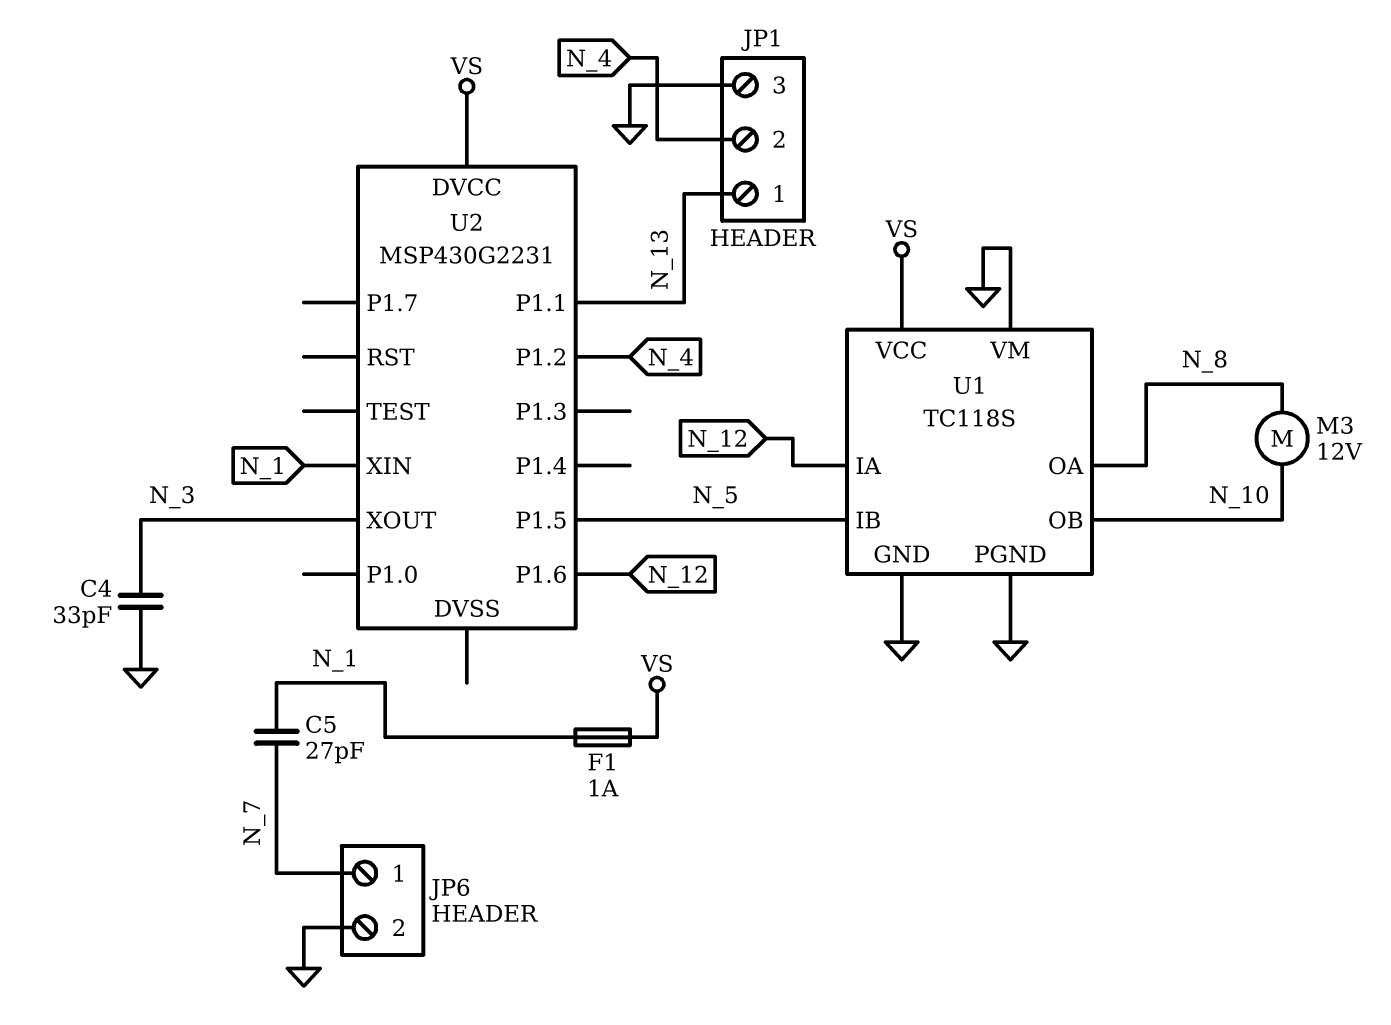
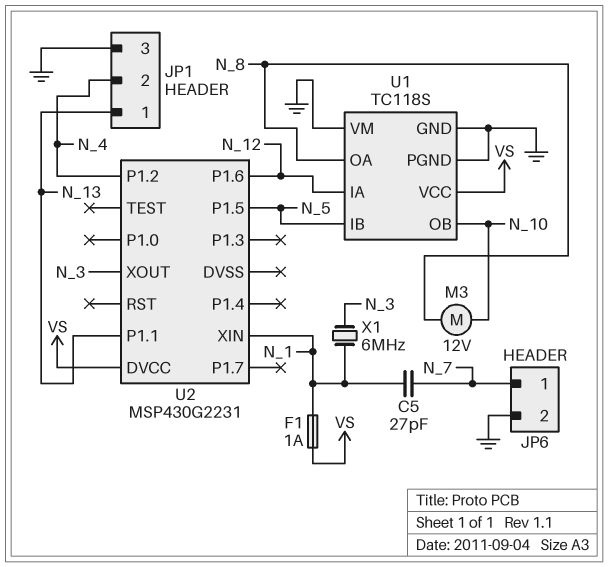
C4: 33pF (GND, N_3) -> none
X1: none -> 6MHz (N_1, N_3)

